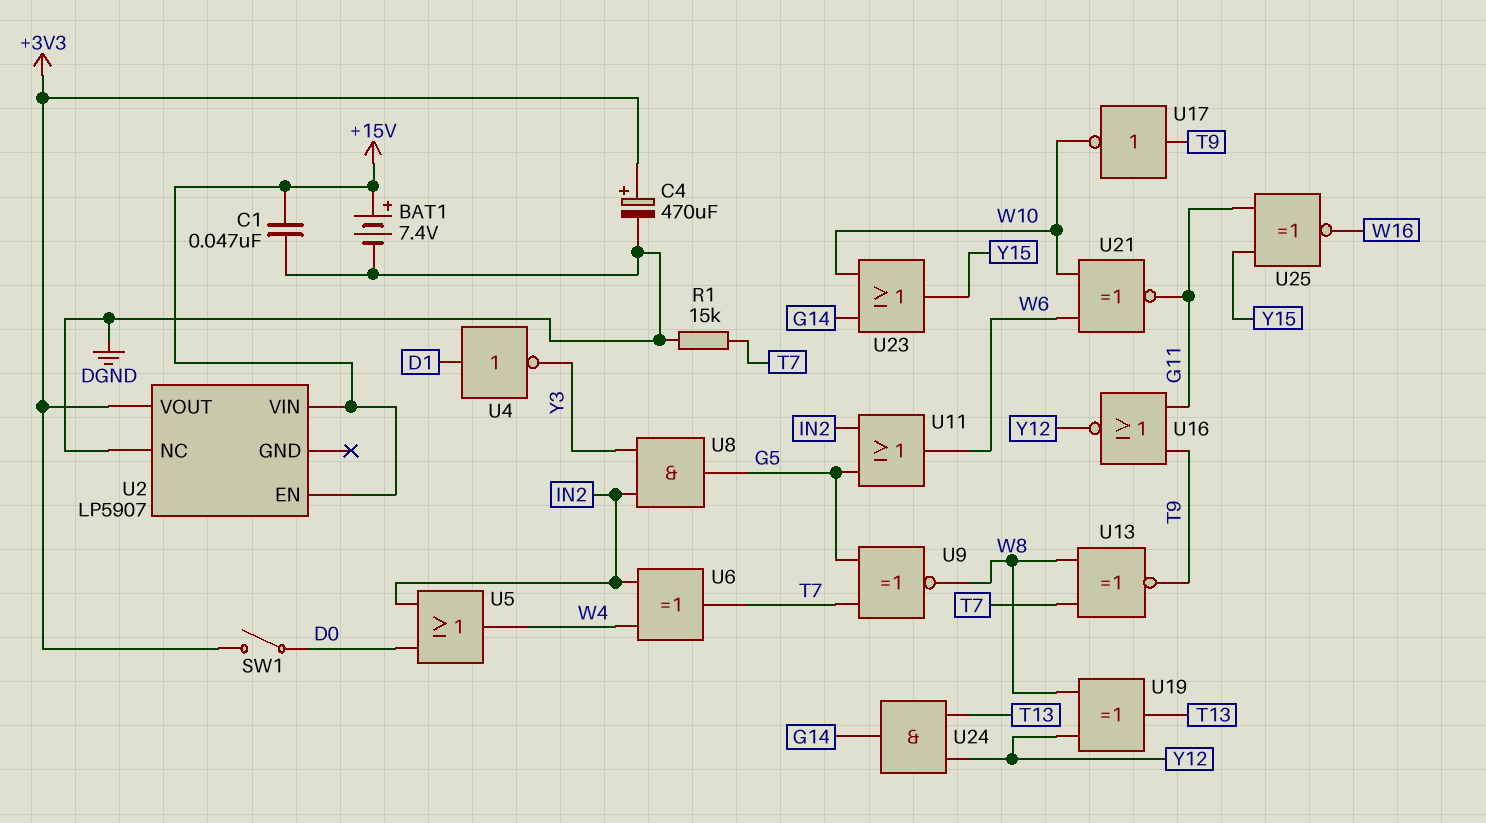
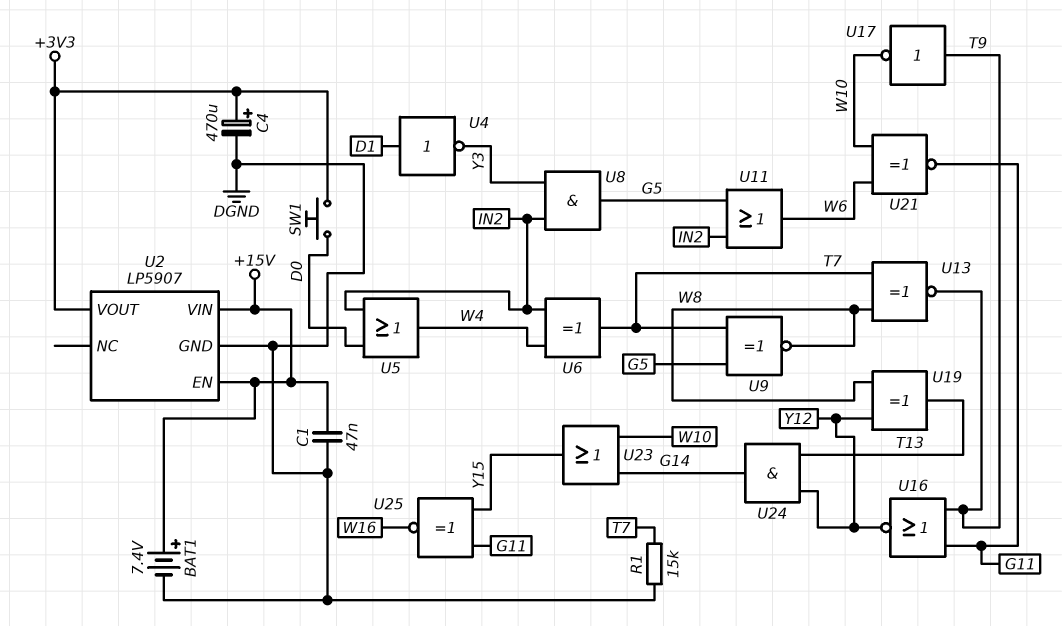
SW1: switch (+3V3, D0) -> button (+3V3, D0)
U2 pin GND: none -> DGND
U2 pin NC: DGND -> none

